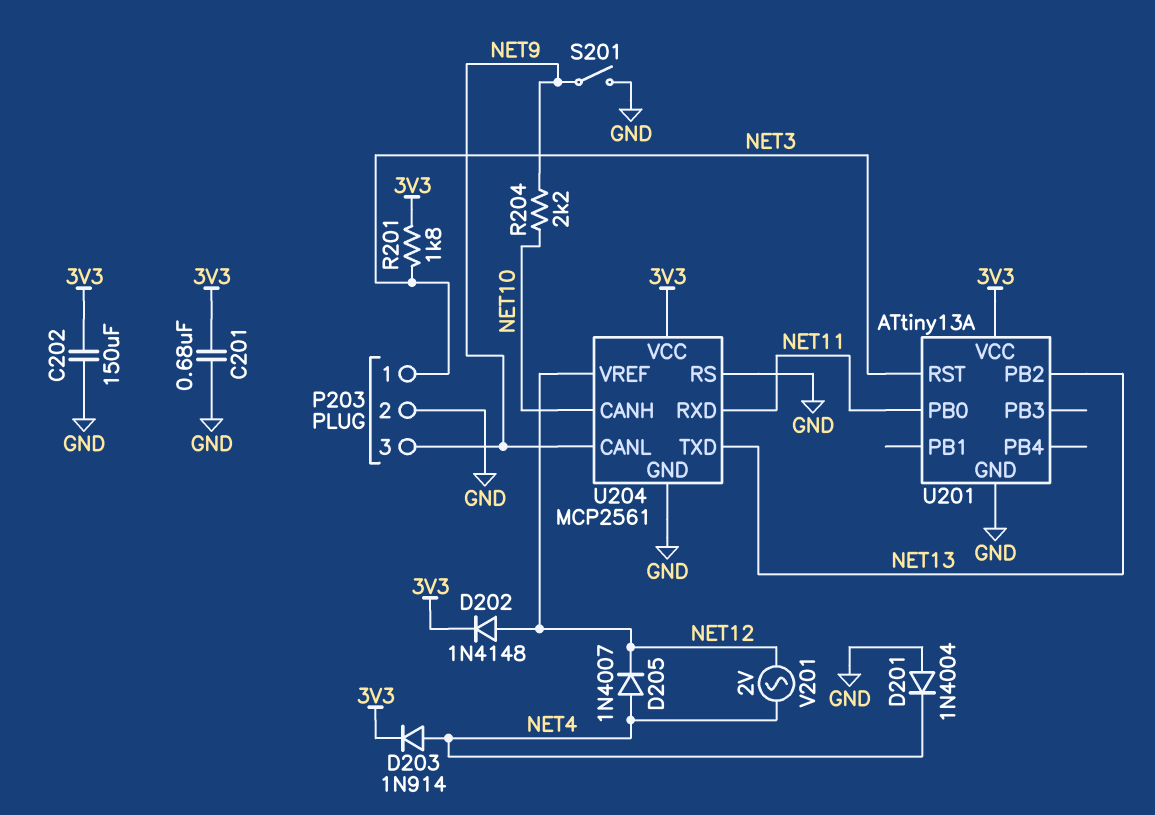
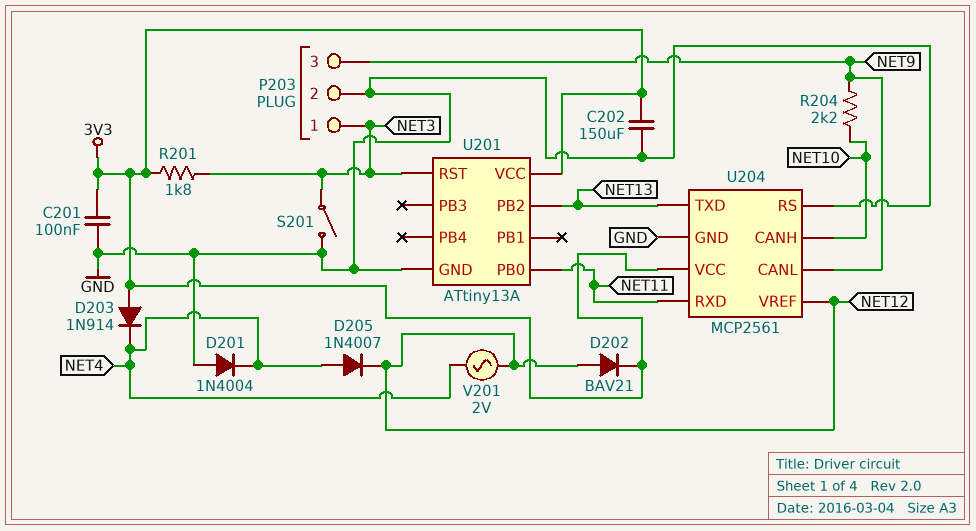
C201: 680nF (3V3, GND) -> 100nF (3V3, GND)
D202: diode 1N4148 (A NET12, K 3V3) -> diode BAV21 (A NET12, K 3V3)
D203: diode 1N914 (A NET4, K 3V3) -> diode 1N914 (A 3V3, K NET4)
S201: switch (GND, NET9) -> switch (GND, NET3)

